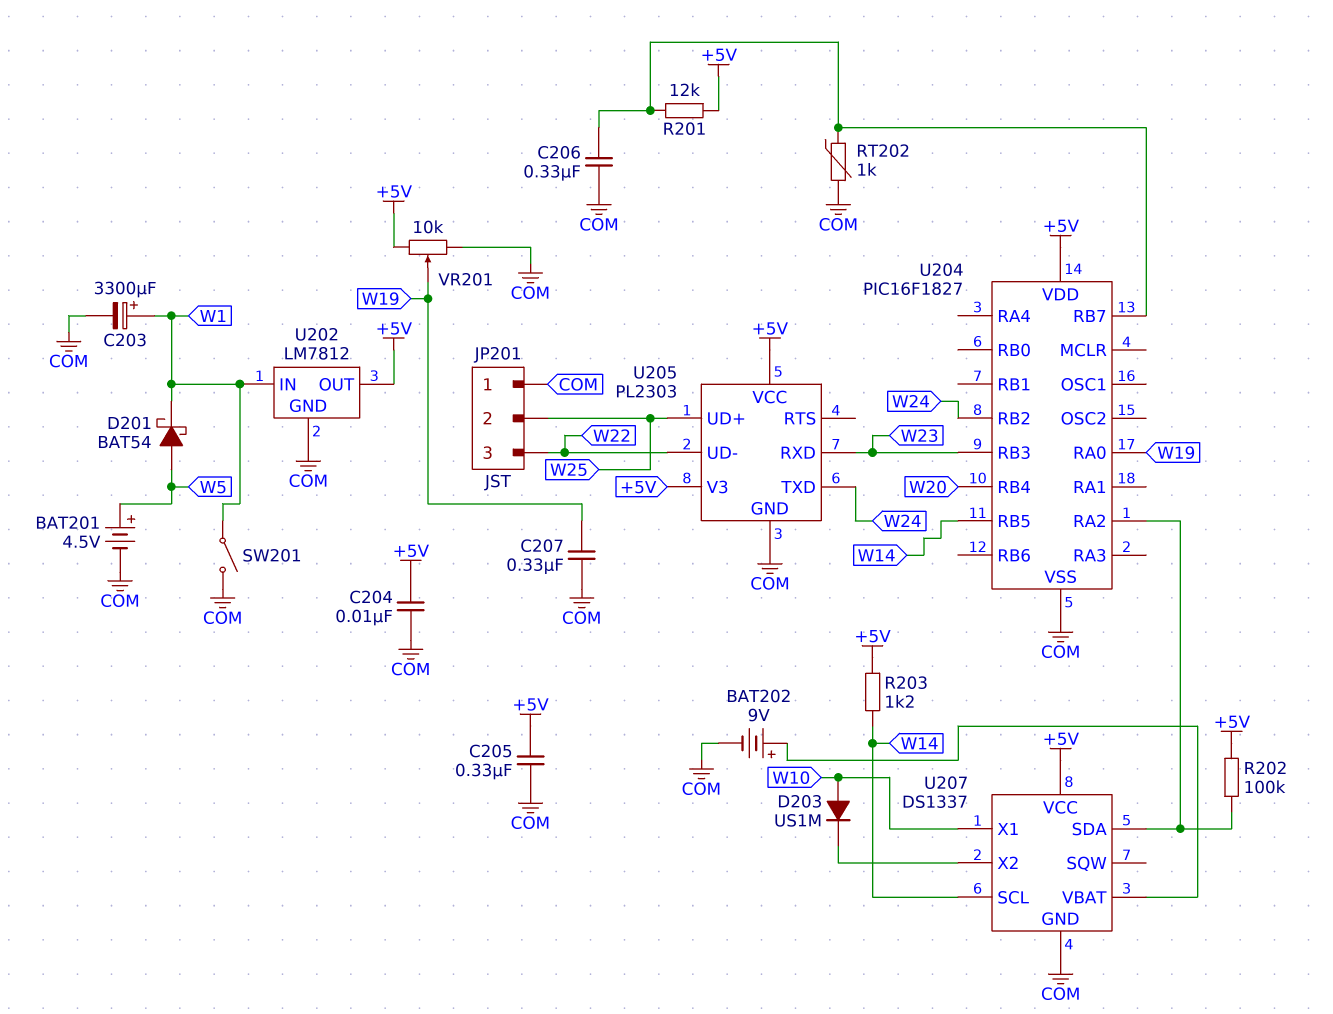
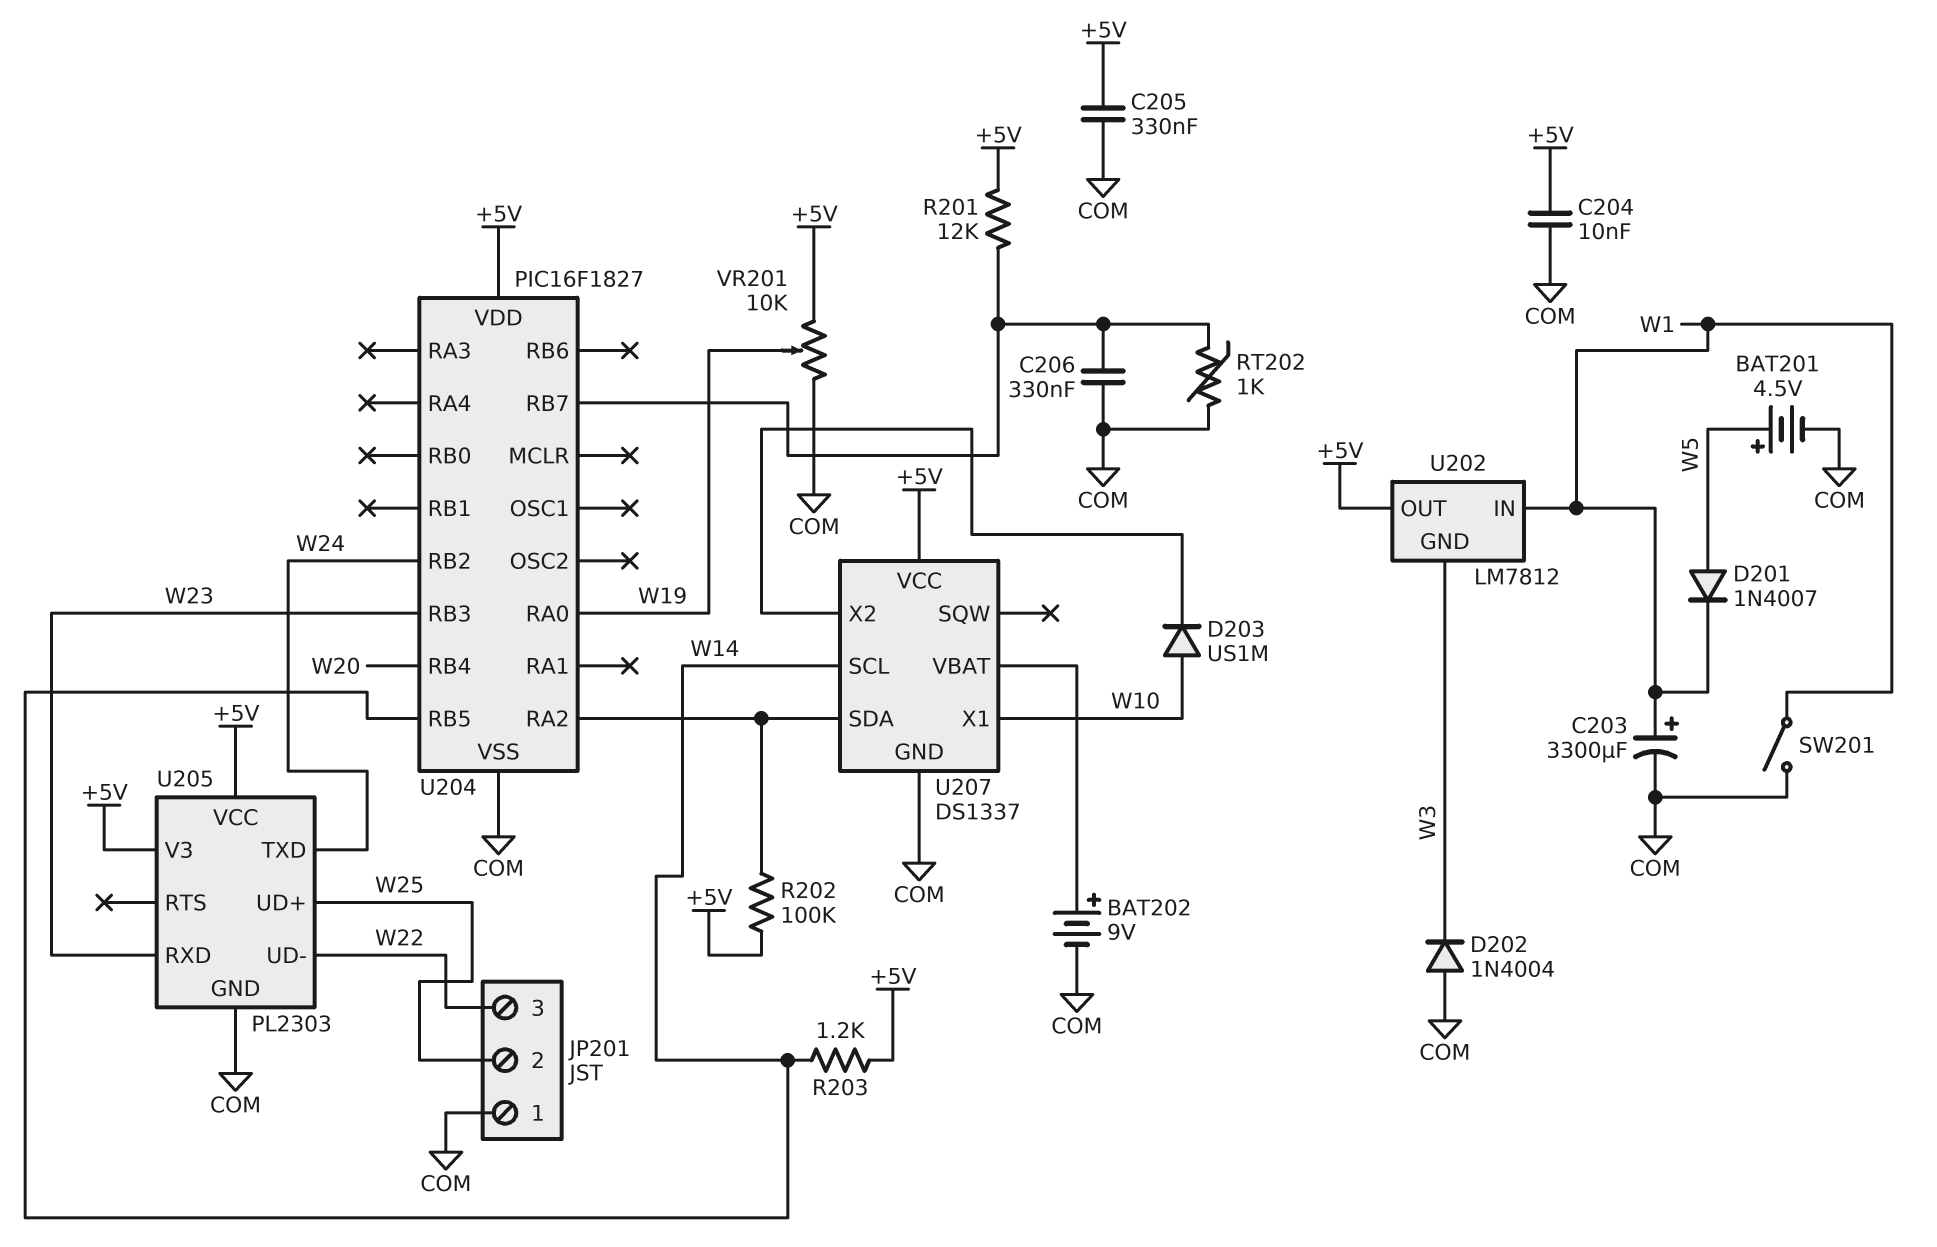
C207: 330nF (COM, W19) -> none
D201: schottky BAT54 (A W5, K W1) -> diode 1N4007 (A W5, K W1)
D202: none -> diode 1N4004 (A COM, K W3)
U202 pin GND: COM -> W3

